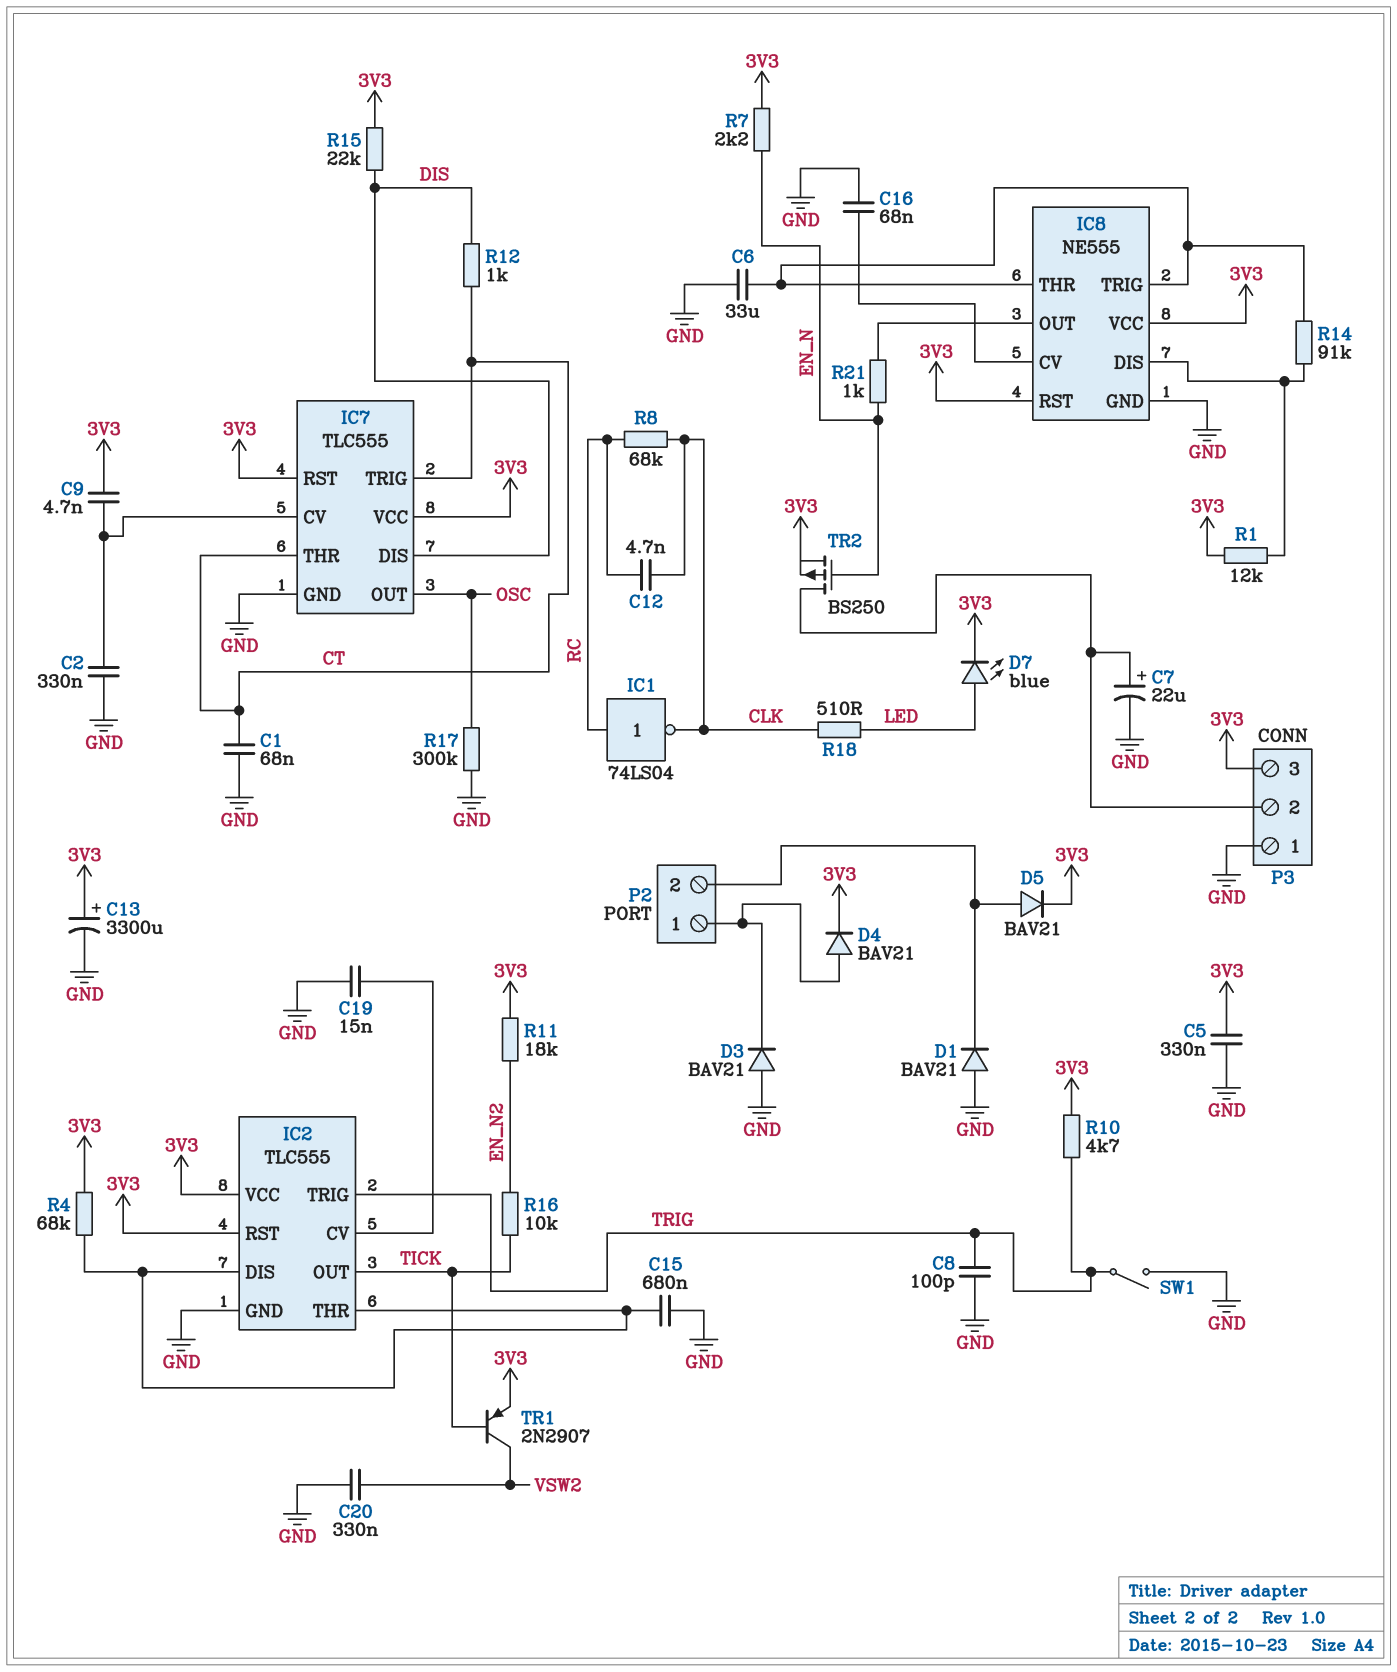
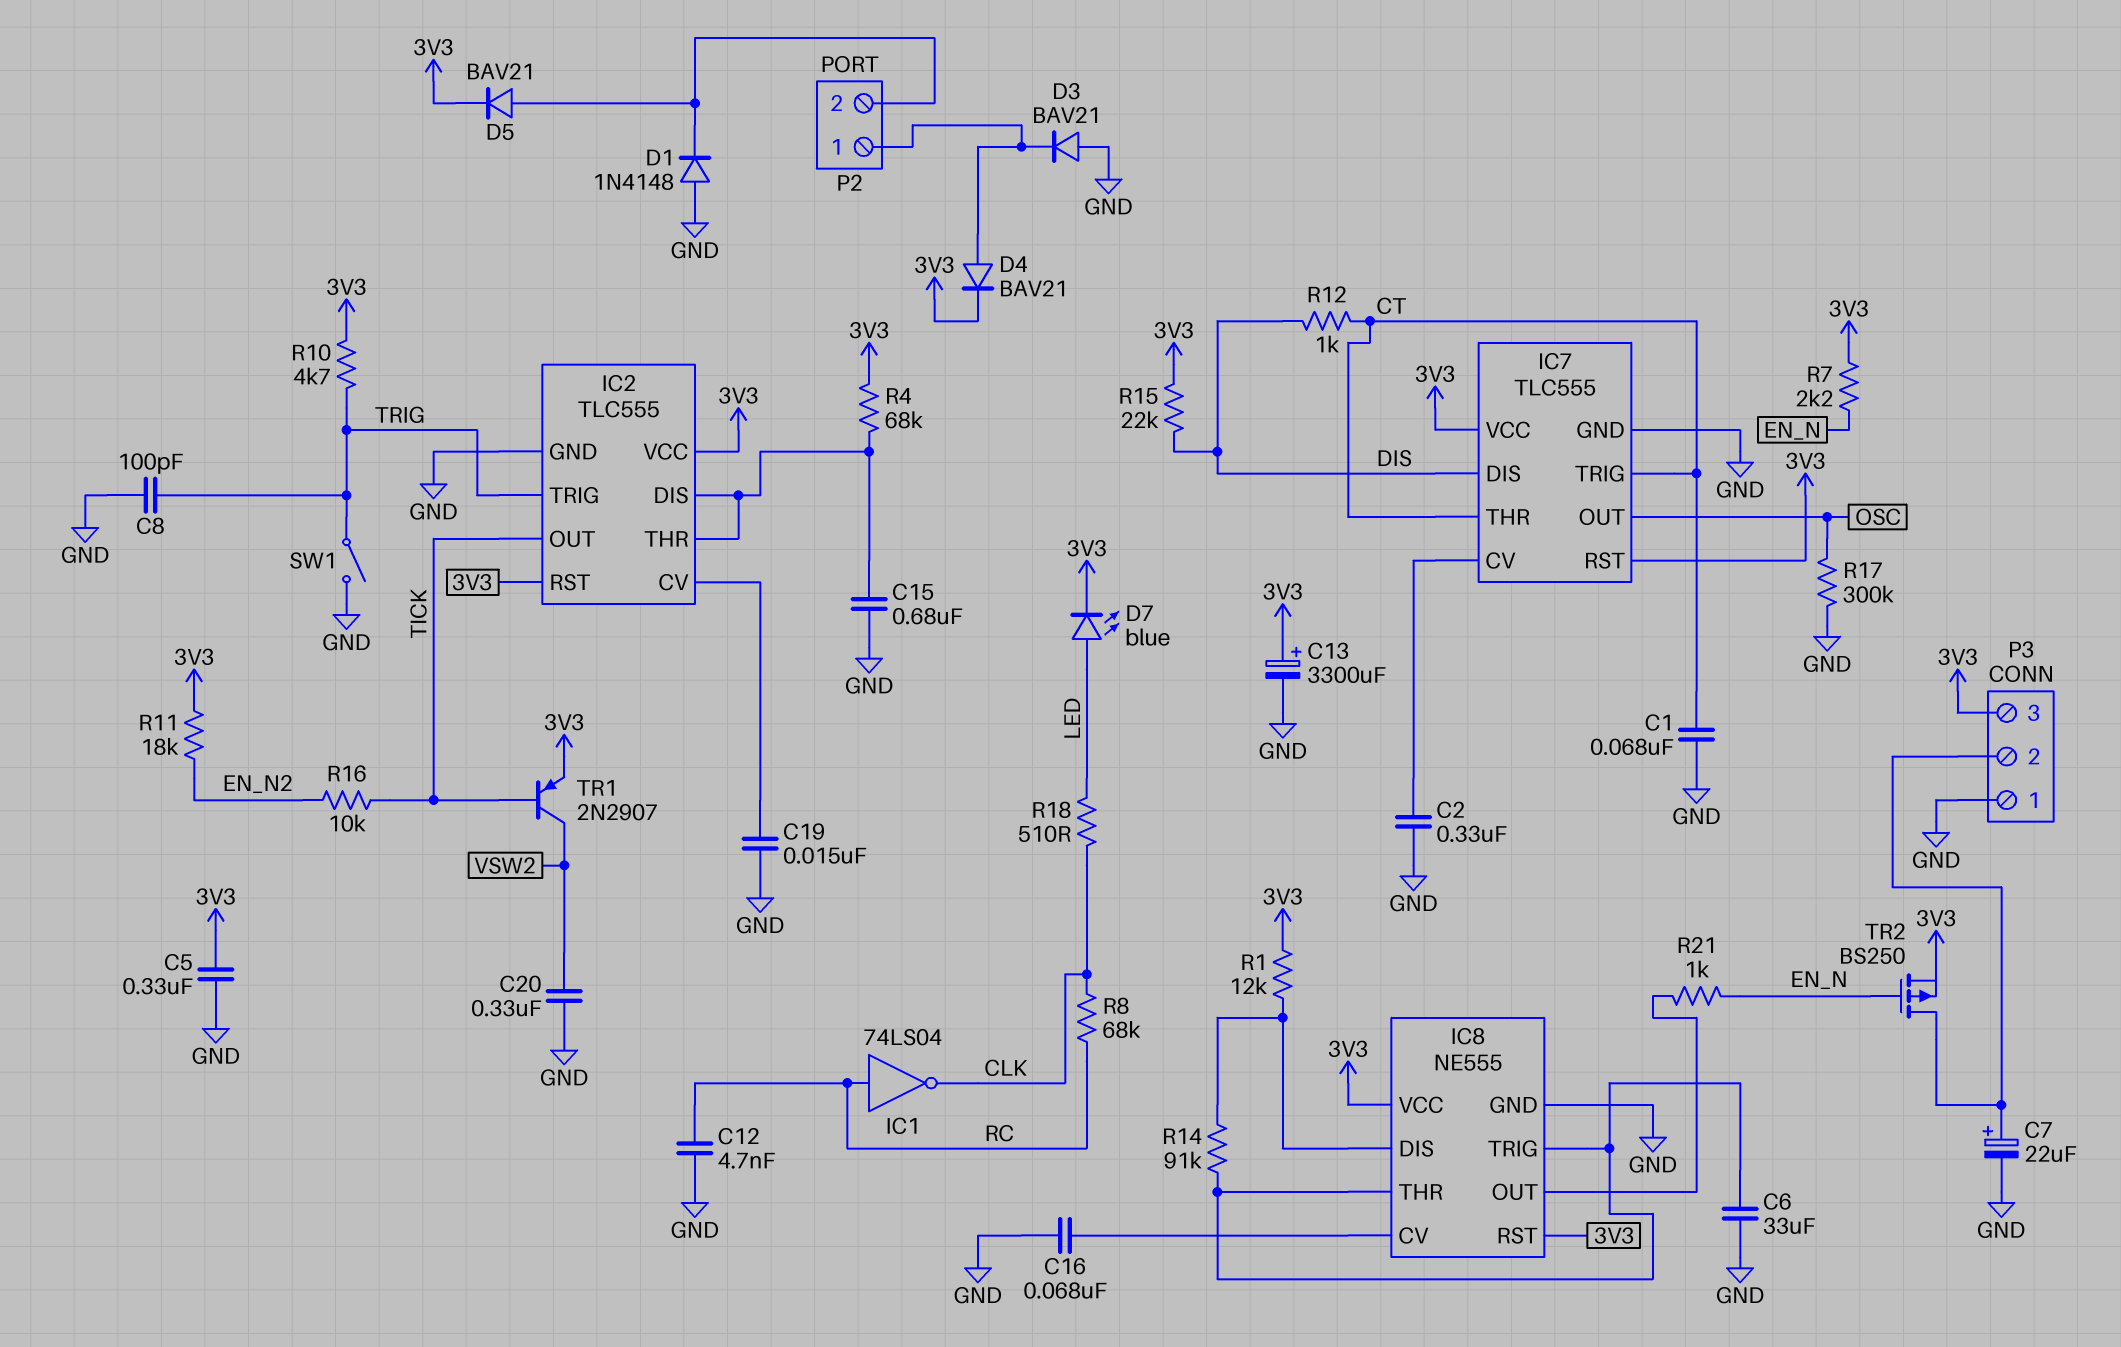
C9: 4.7nF (3V3, IC7/CV) -> none
C12: 4.7nF (CLK, RC) -> 4.7nF (GND, RC)
D1: diode BAV21 (A GND, K P2/2) -> diode 1N4148 (A GND, K P2/2)

